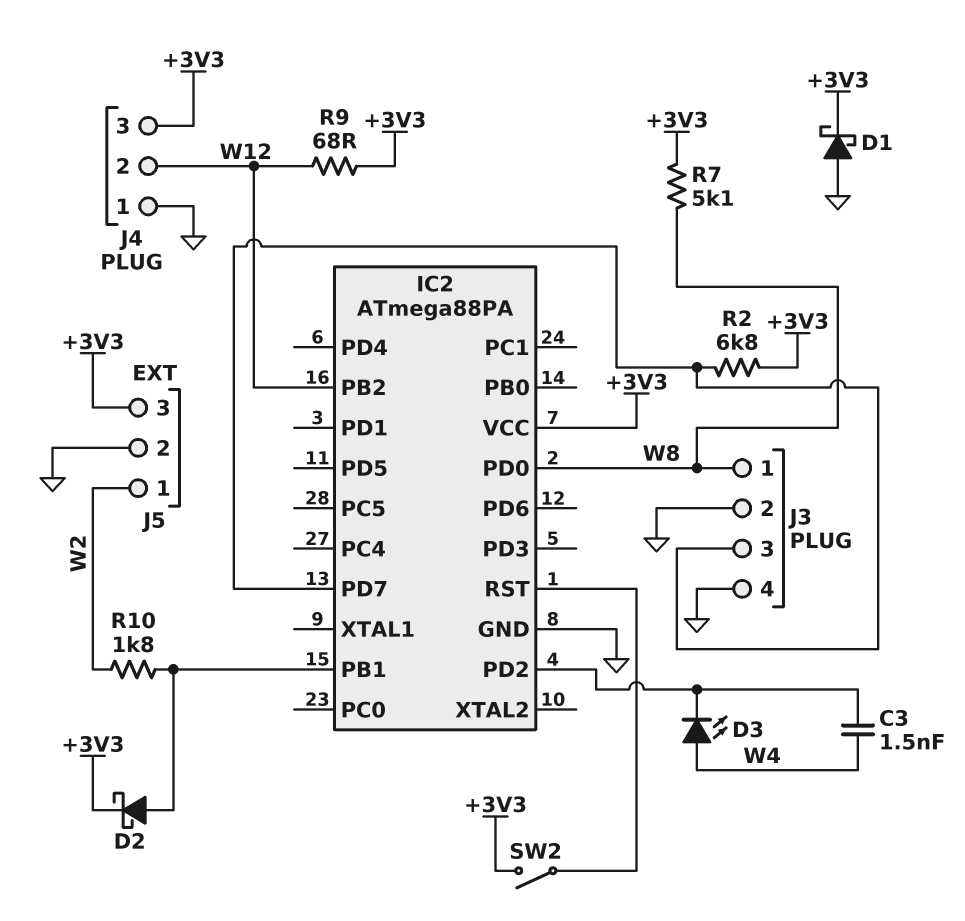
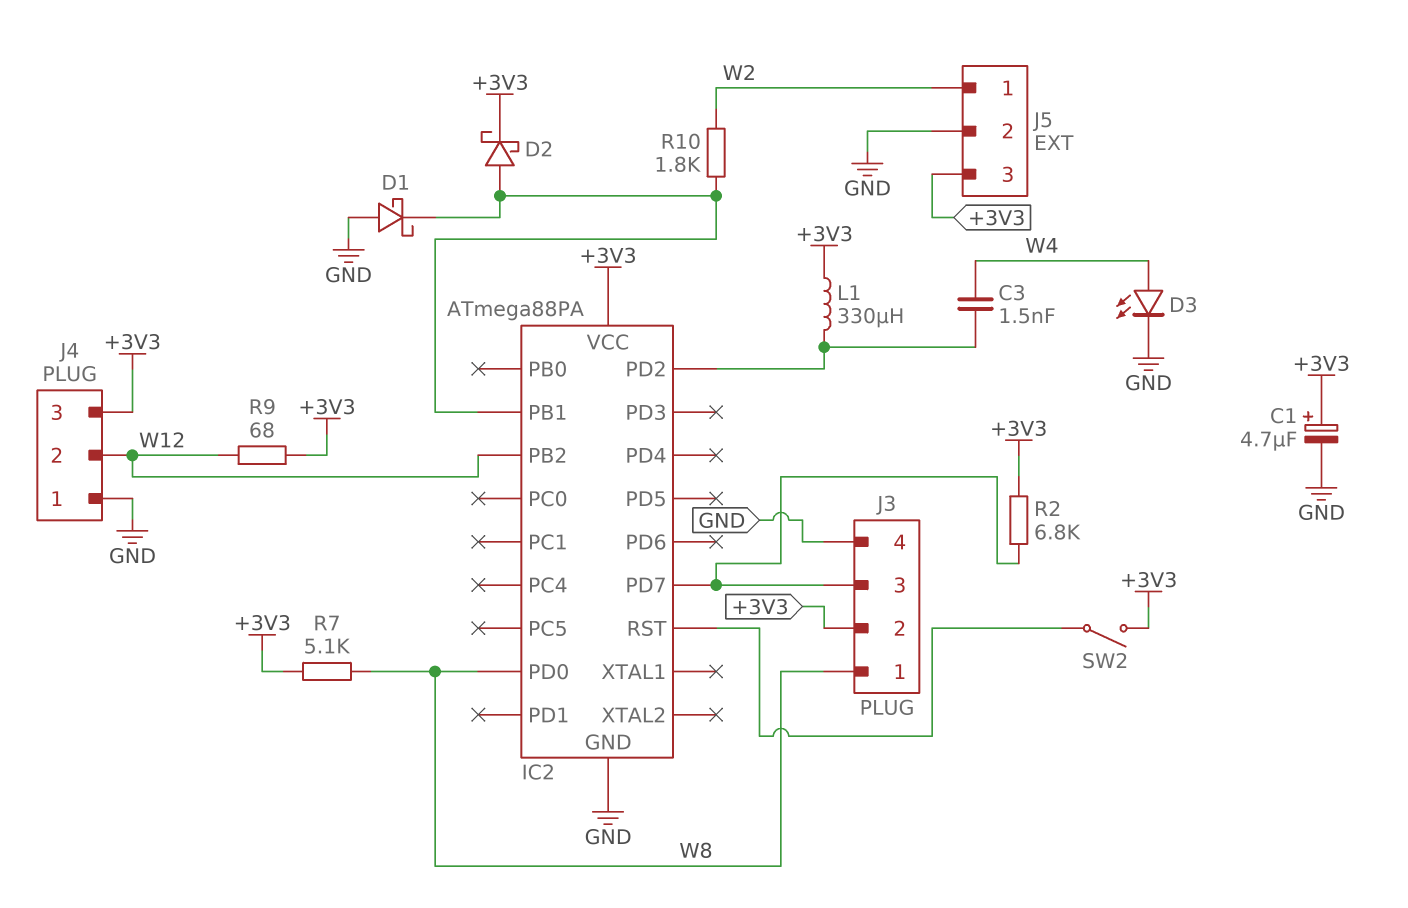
C1: none -> 4.7uF (plus +3V3, minus GND)
D1: schottky (A GND, K +3V3) -> schottky (A GND, K IC2/PB1)
D3: LED (A W4, K IC2/PD2) -> LED (A W4, K GND)
J3 pin 2: GND -> +3V3
L1: none -> 330uH (+3V3, IC2/PD2)

